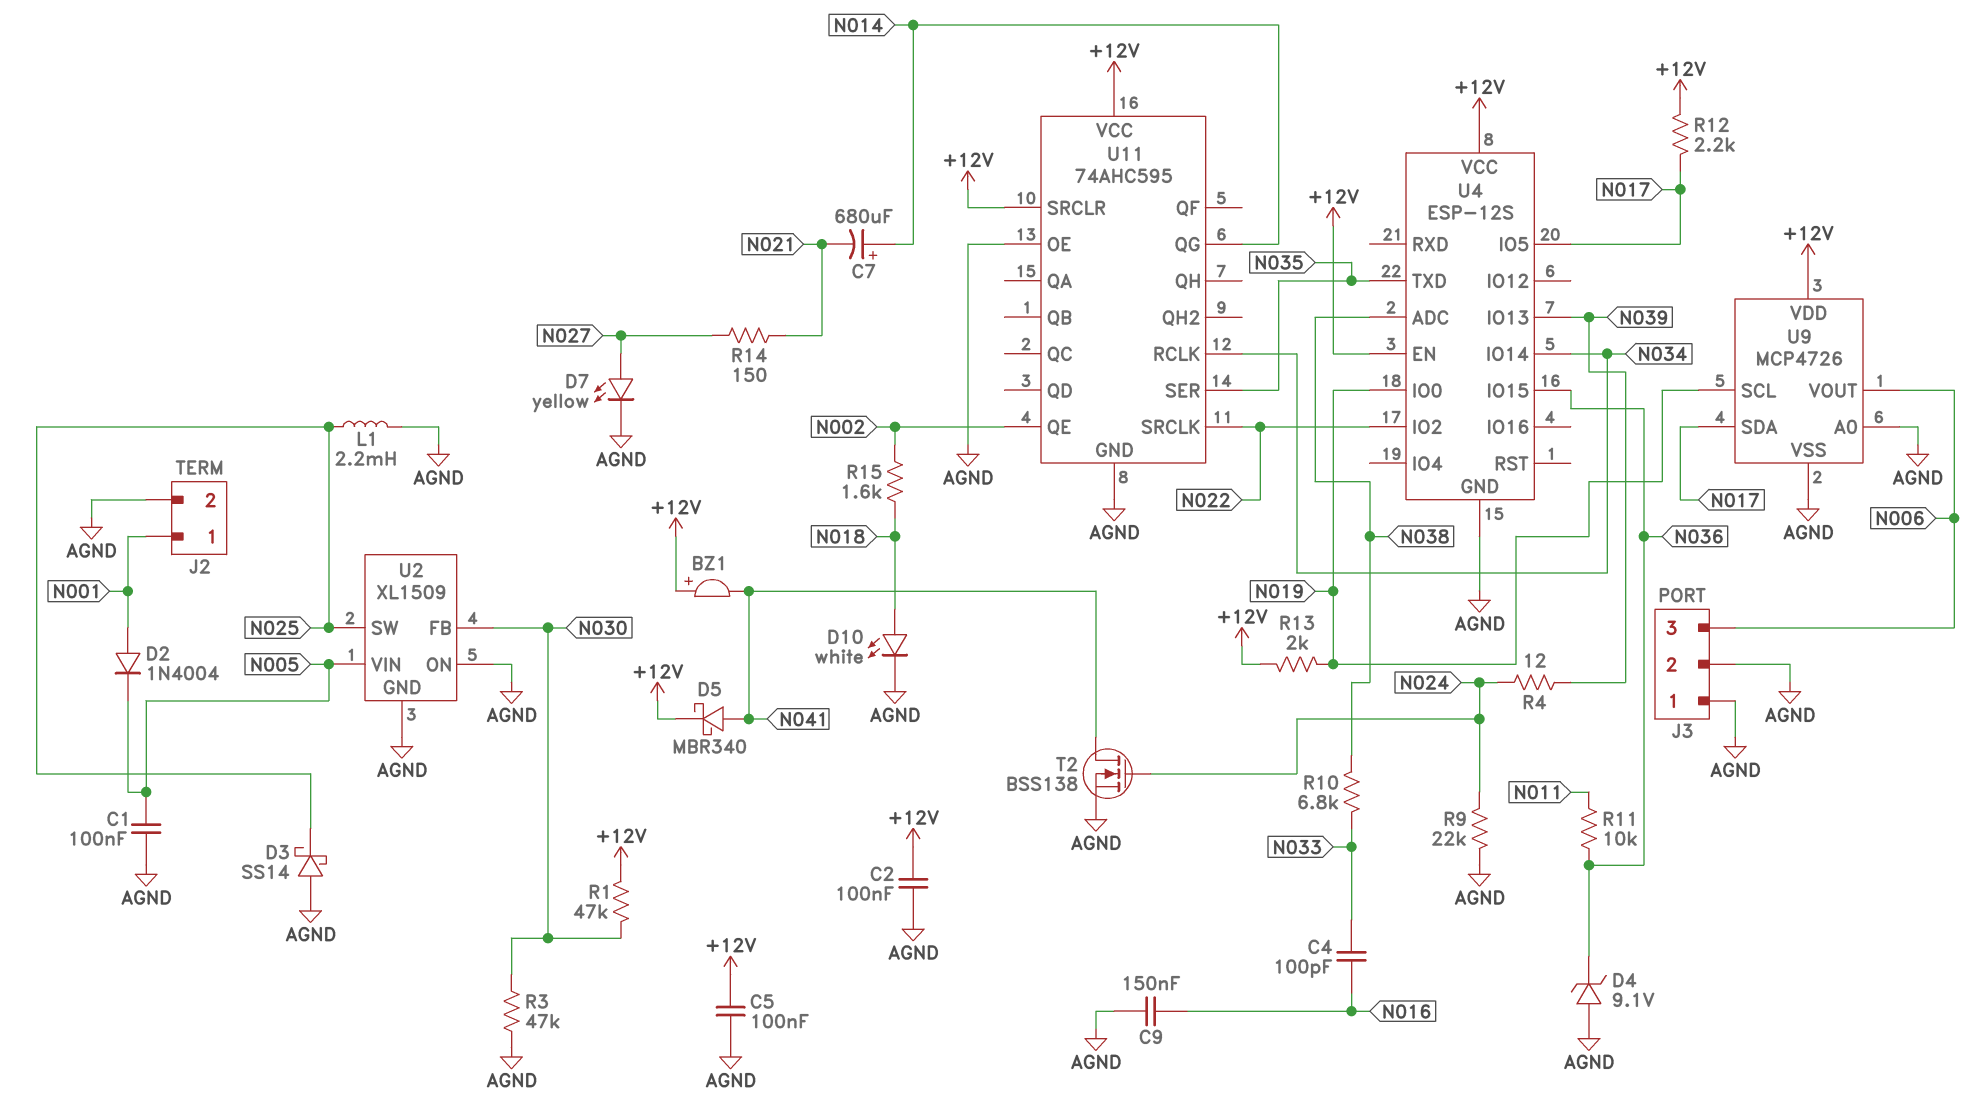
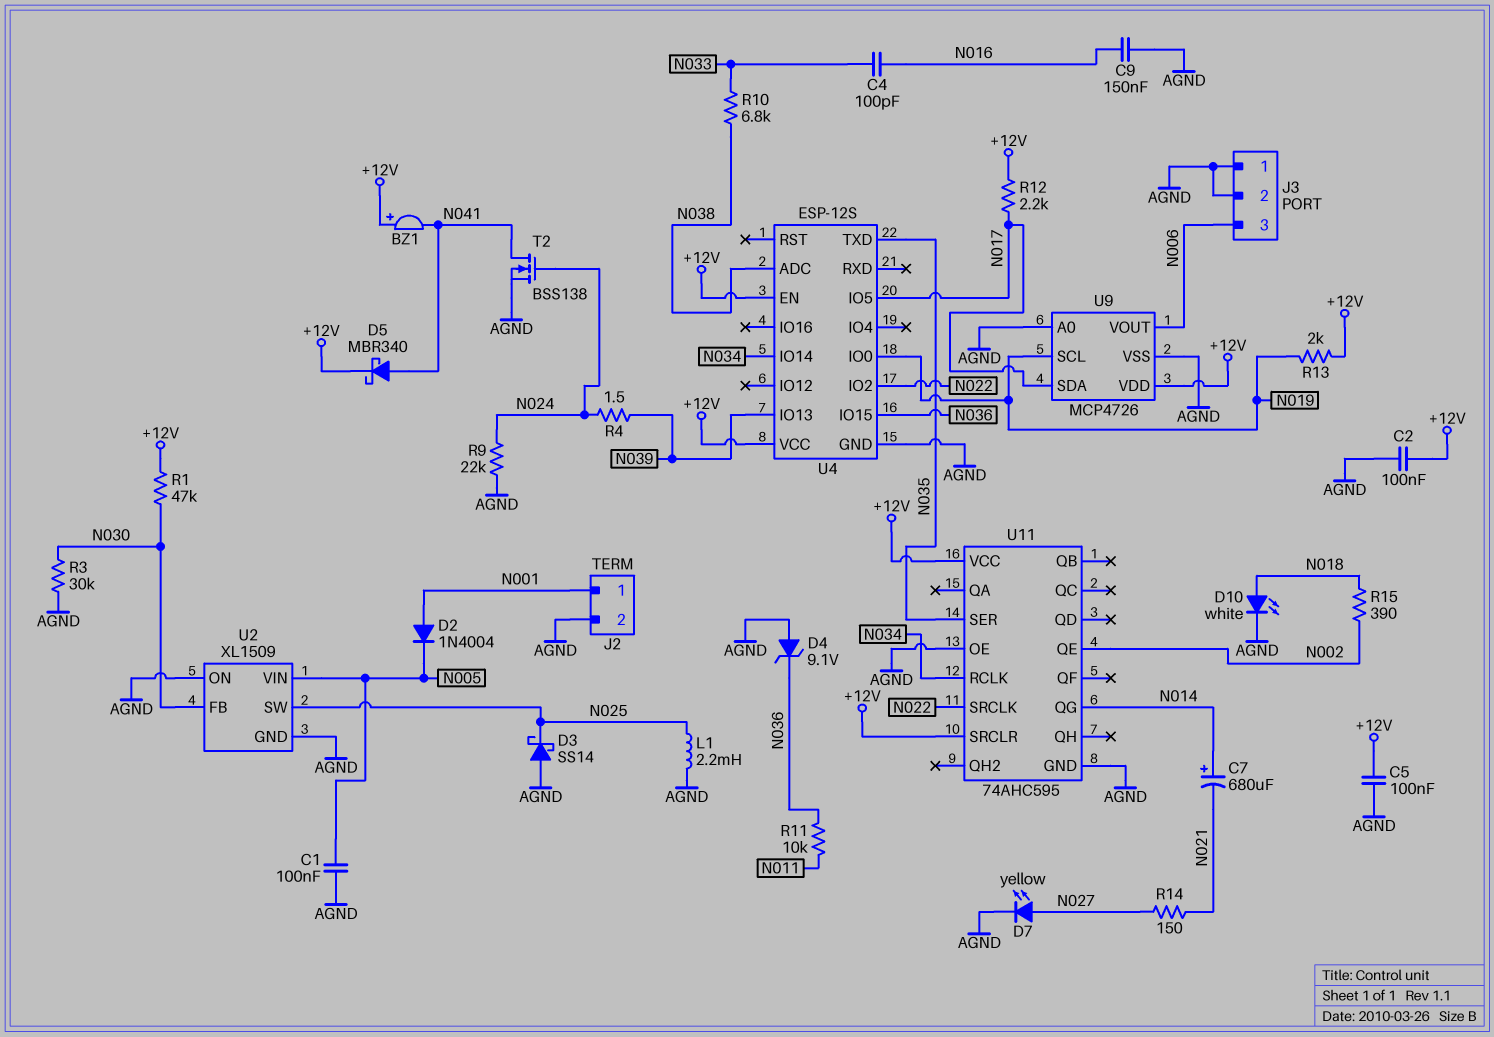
R3: 47k (AGND, N030) -> 30k (AGND, N030)
R4: 12 (N024, N039) -> 1.5 (N024, N039)
R15: 1.6k (N002, N018) -> 390 (N002, N018)

